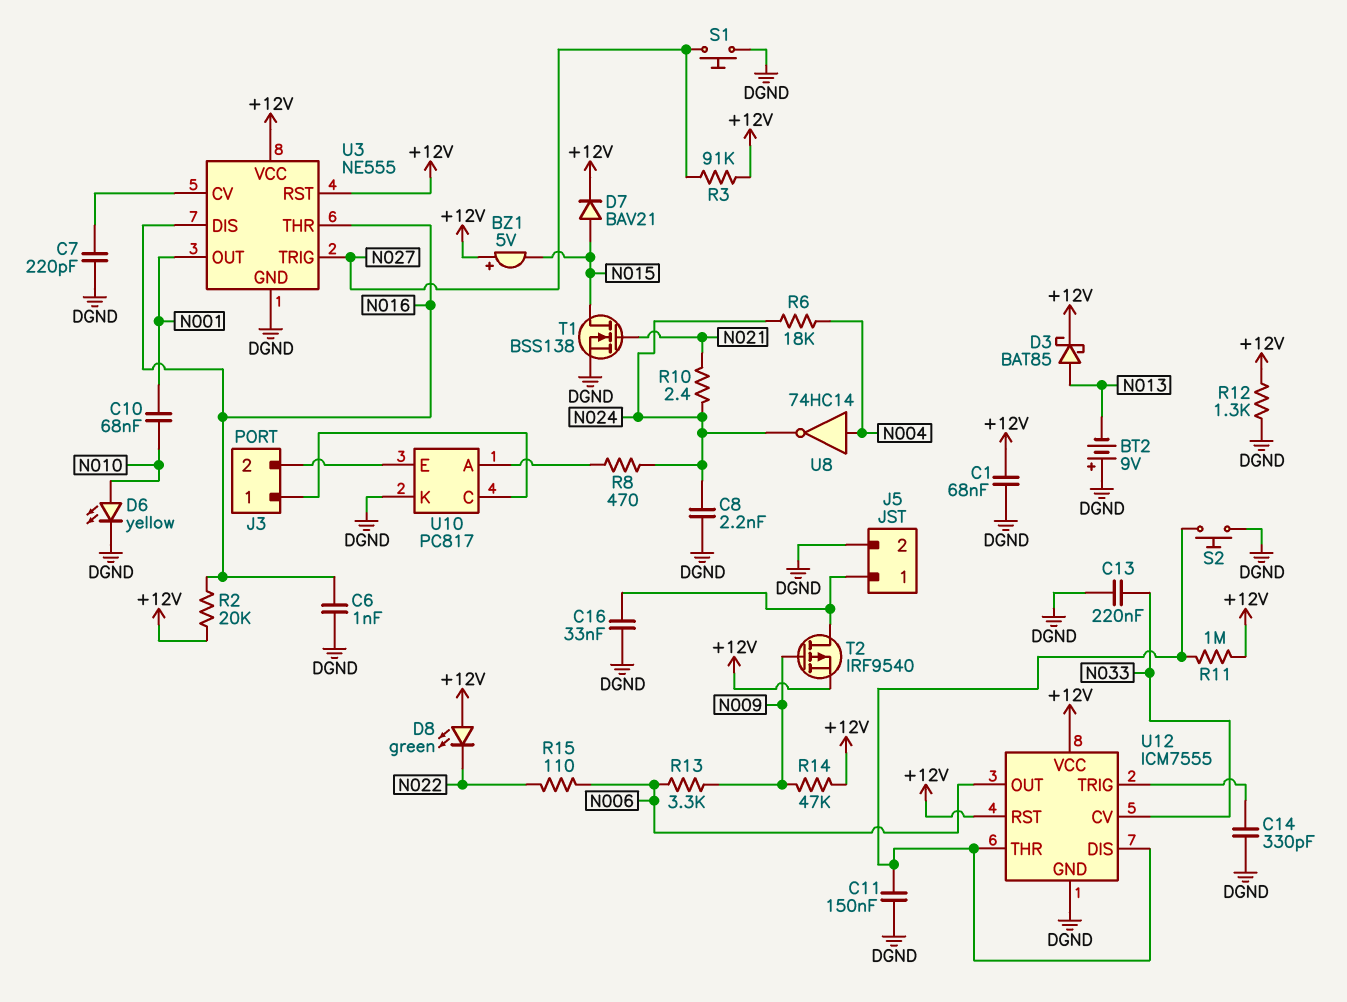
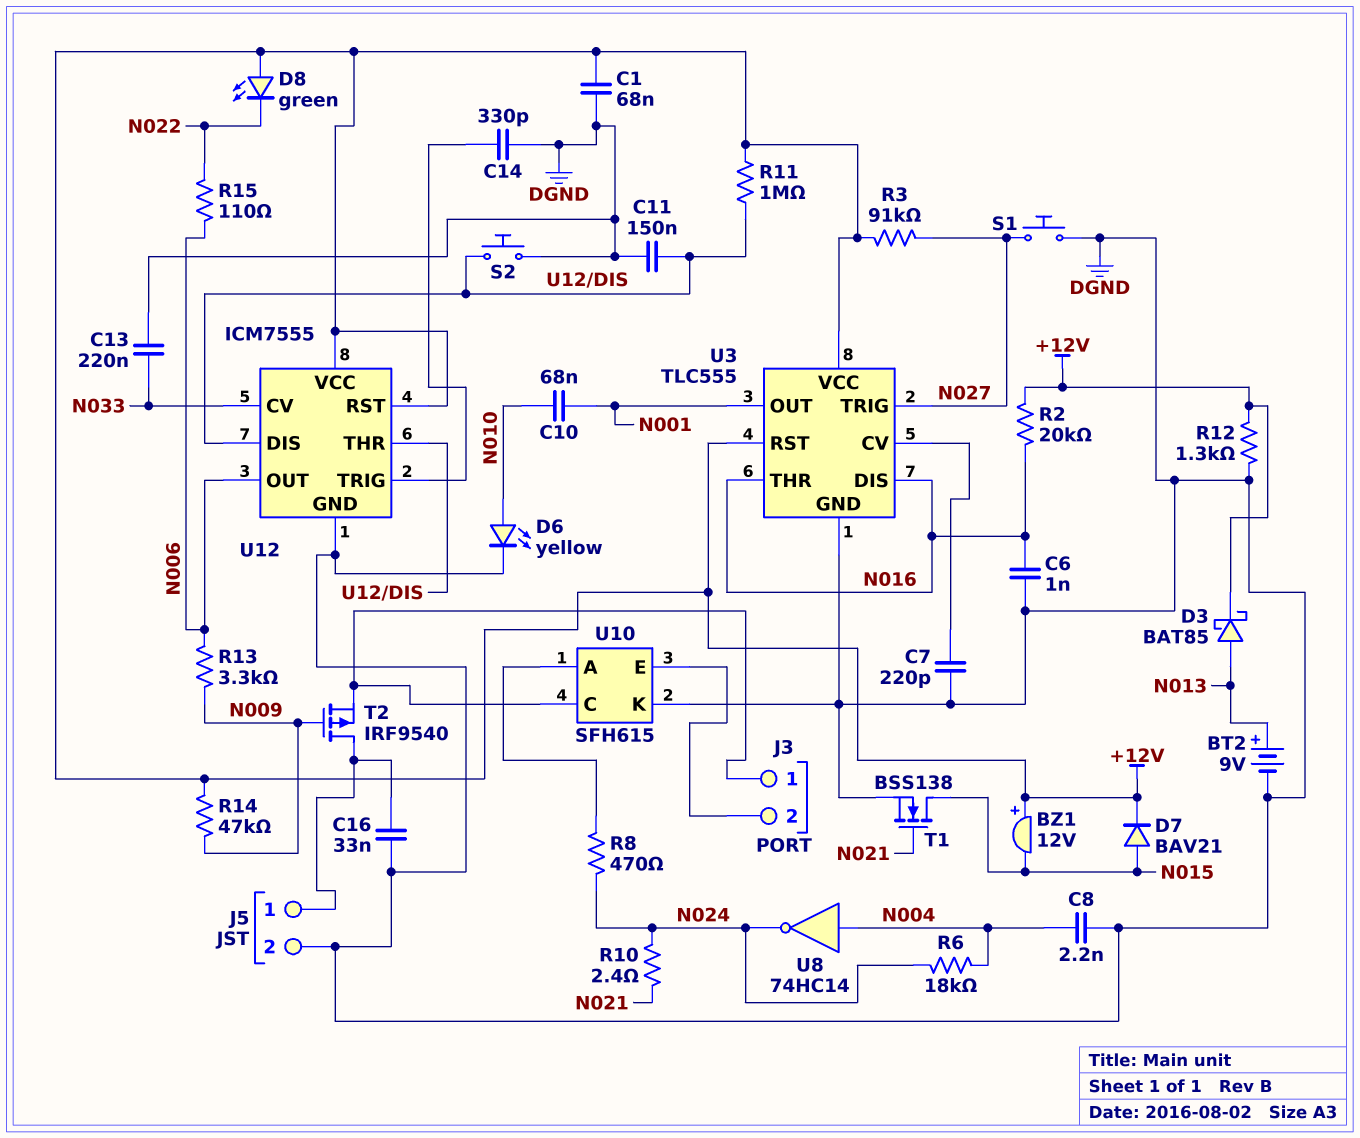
BT2: 9V (plus DGND, minus N013) -> 9V (plus N013, minus DGND)
BZ1: buzzer 5V (plus +12V, minus N015) -> buzzer 12V (plus +12V, minus N015)
C8: 2.2nF (DGND, N024) -> 2.2nF (DGND, N004)
T2: PMOS IRF9540 (G N009, D J5/1, S +12V) -> PMOS IRF9540 (G N009, D J5/1, S J3/1)
U3: NE555 -> TLC555
U10: PC817 -> SFH615

